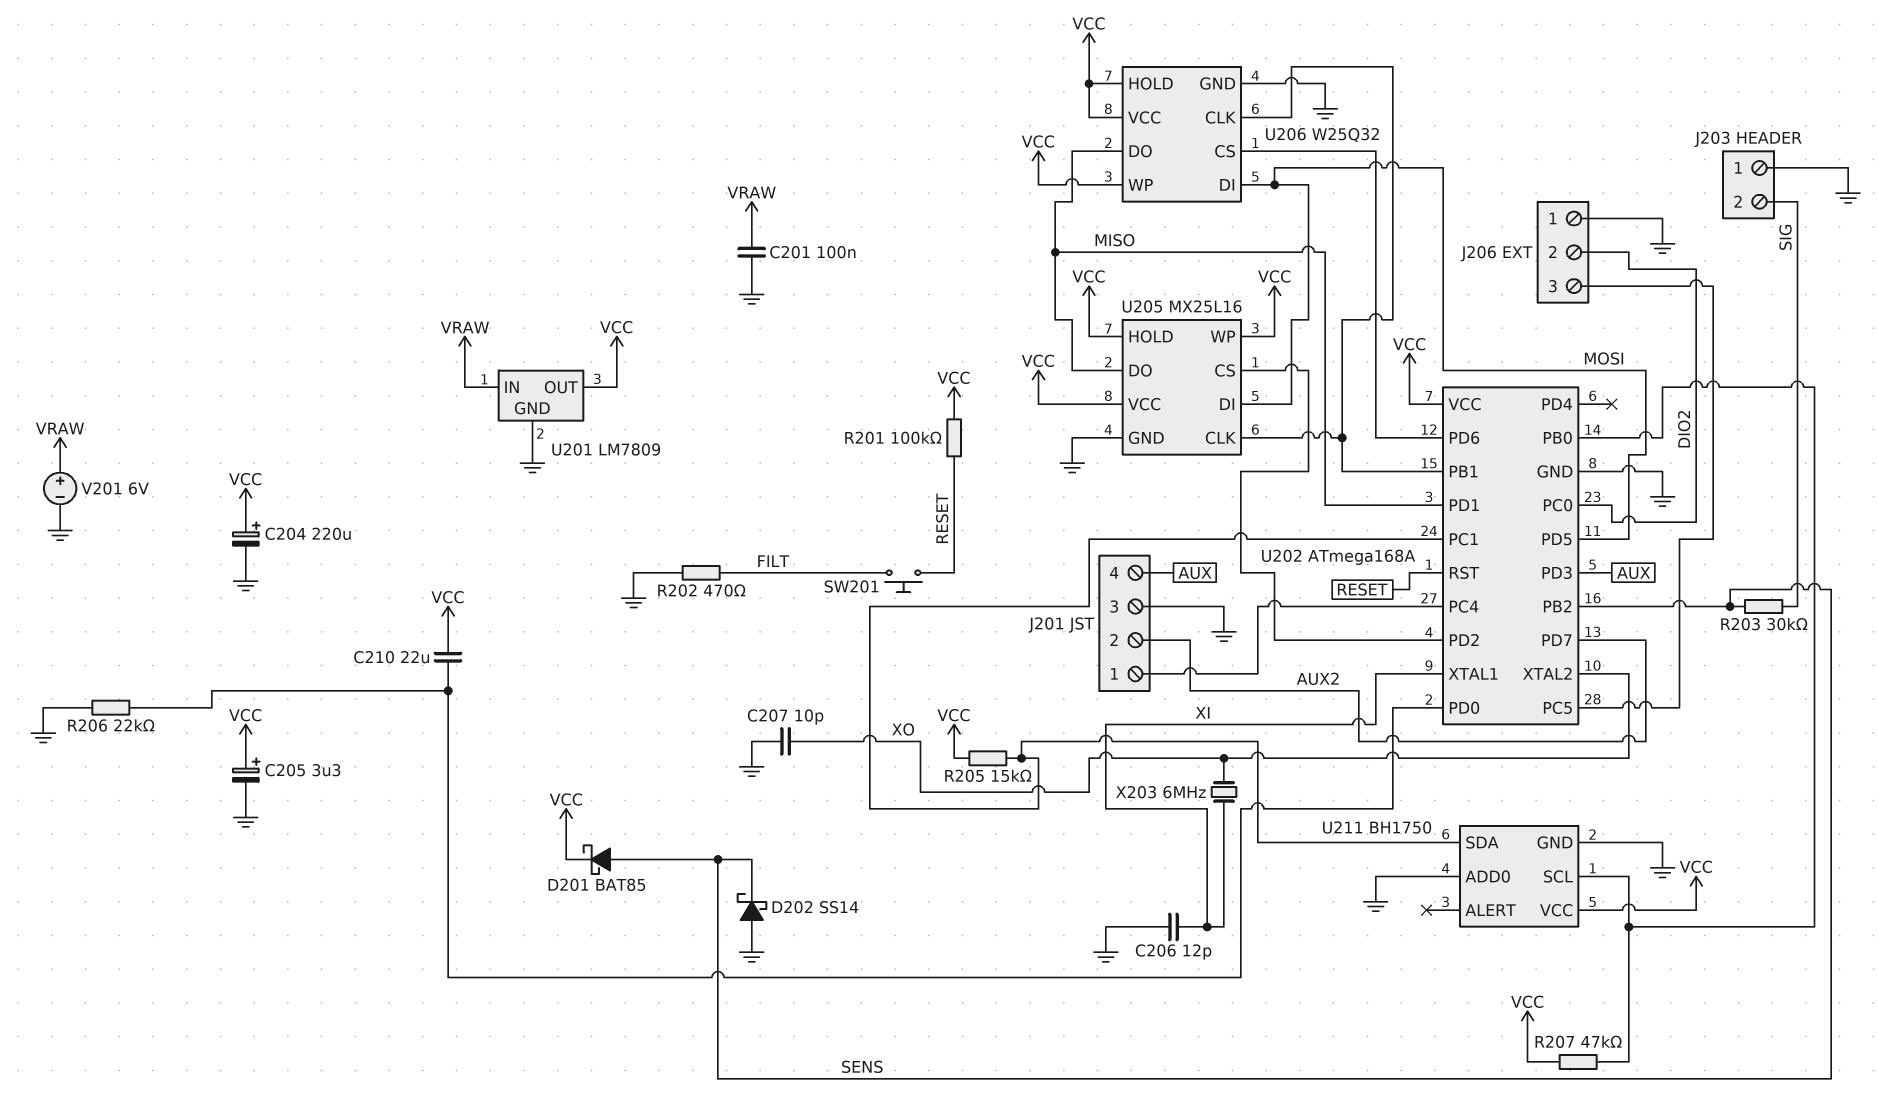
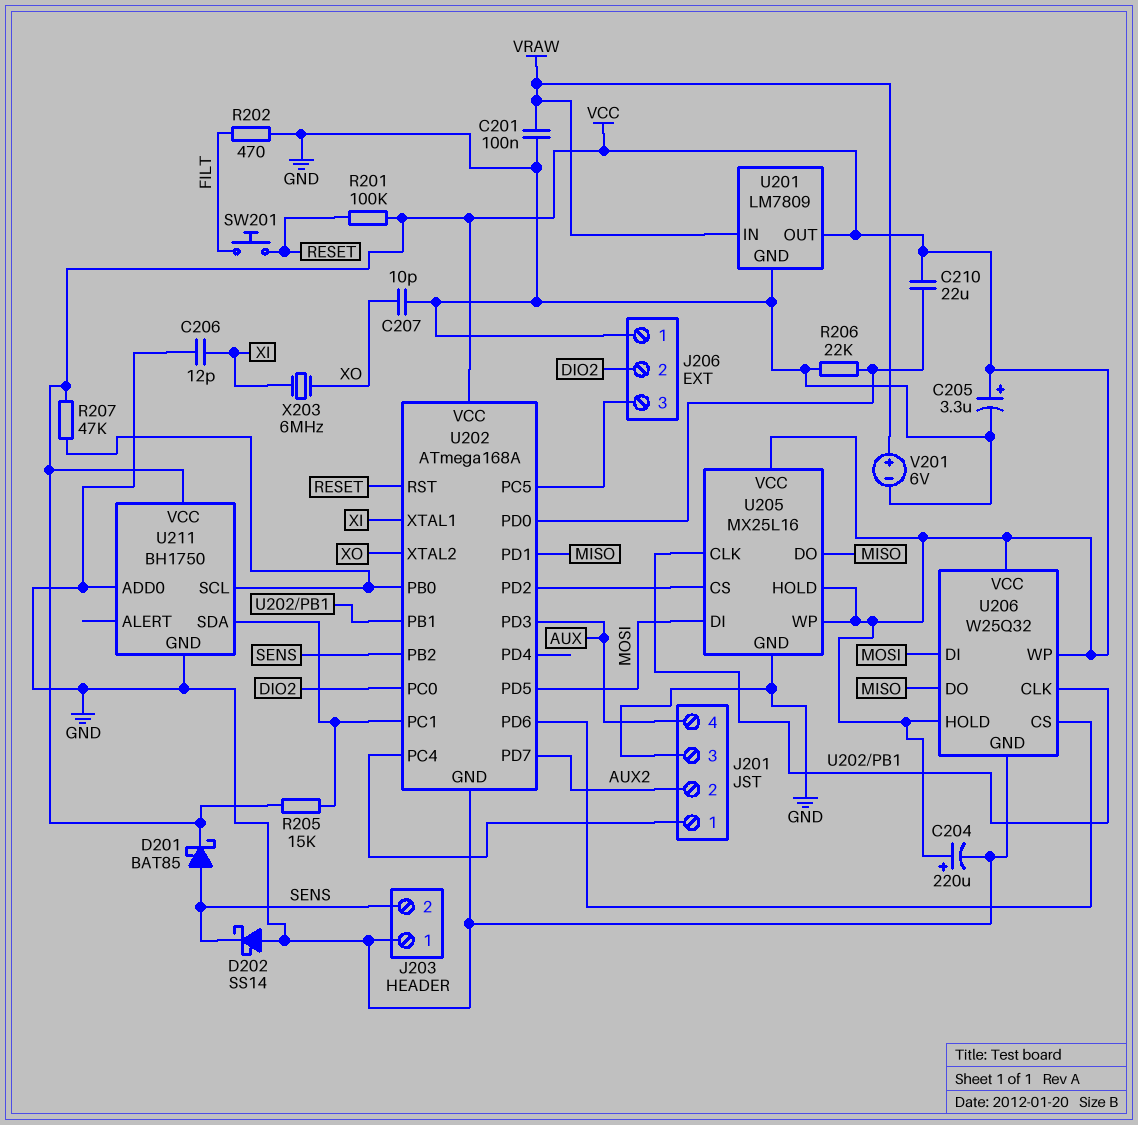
J203 pin 2: SIG -> SENS
R203: 30k (SENS, SIG) -> none

